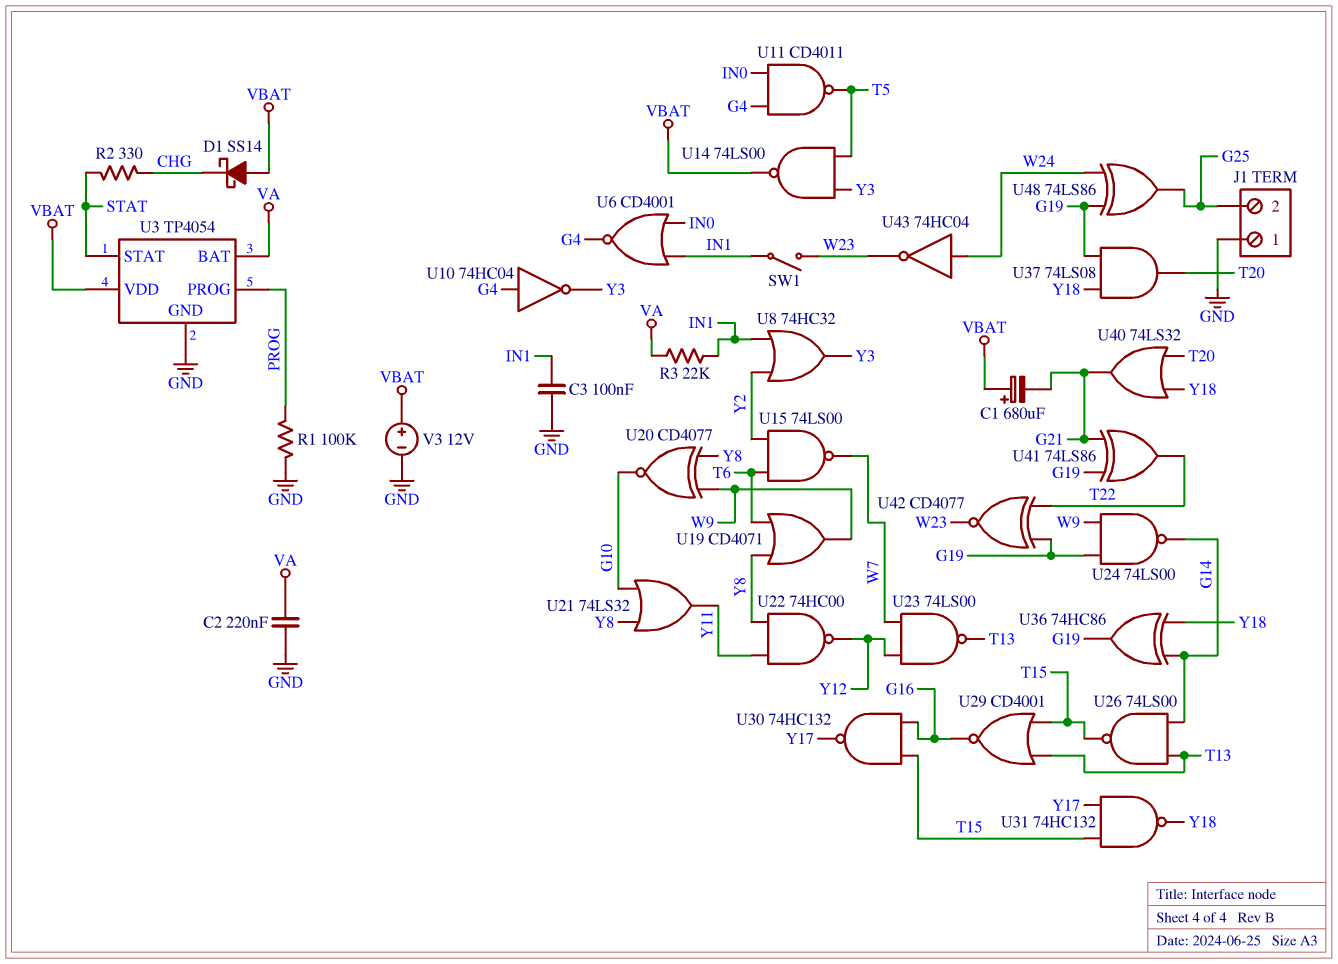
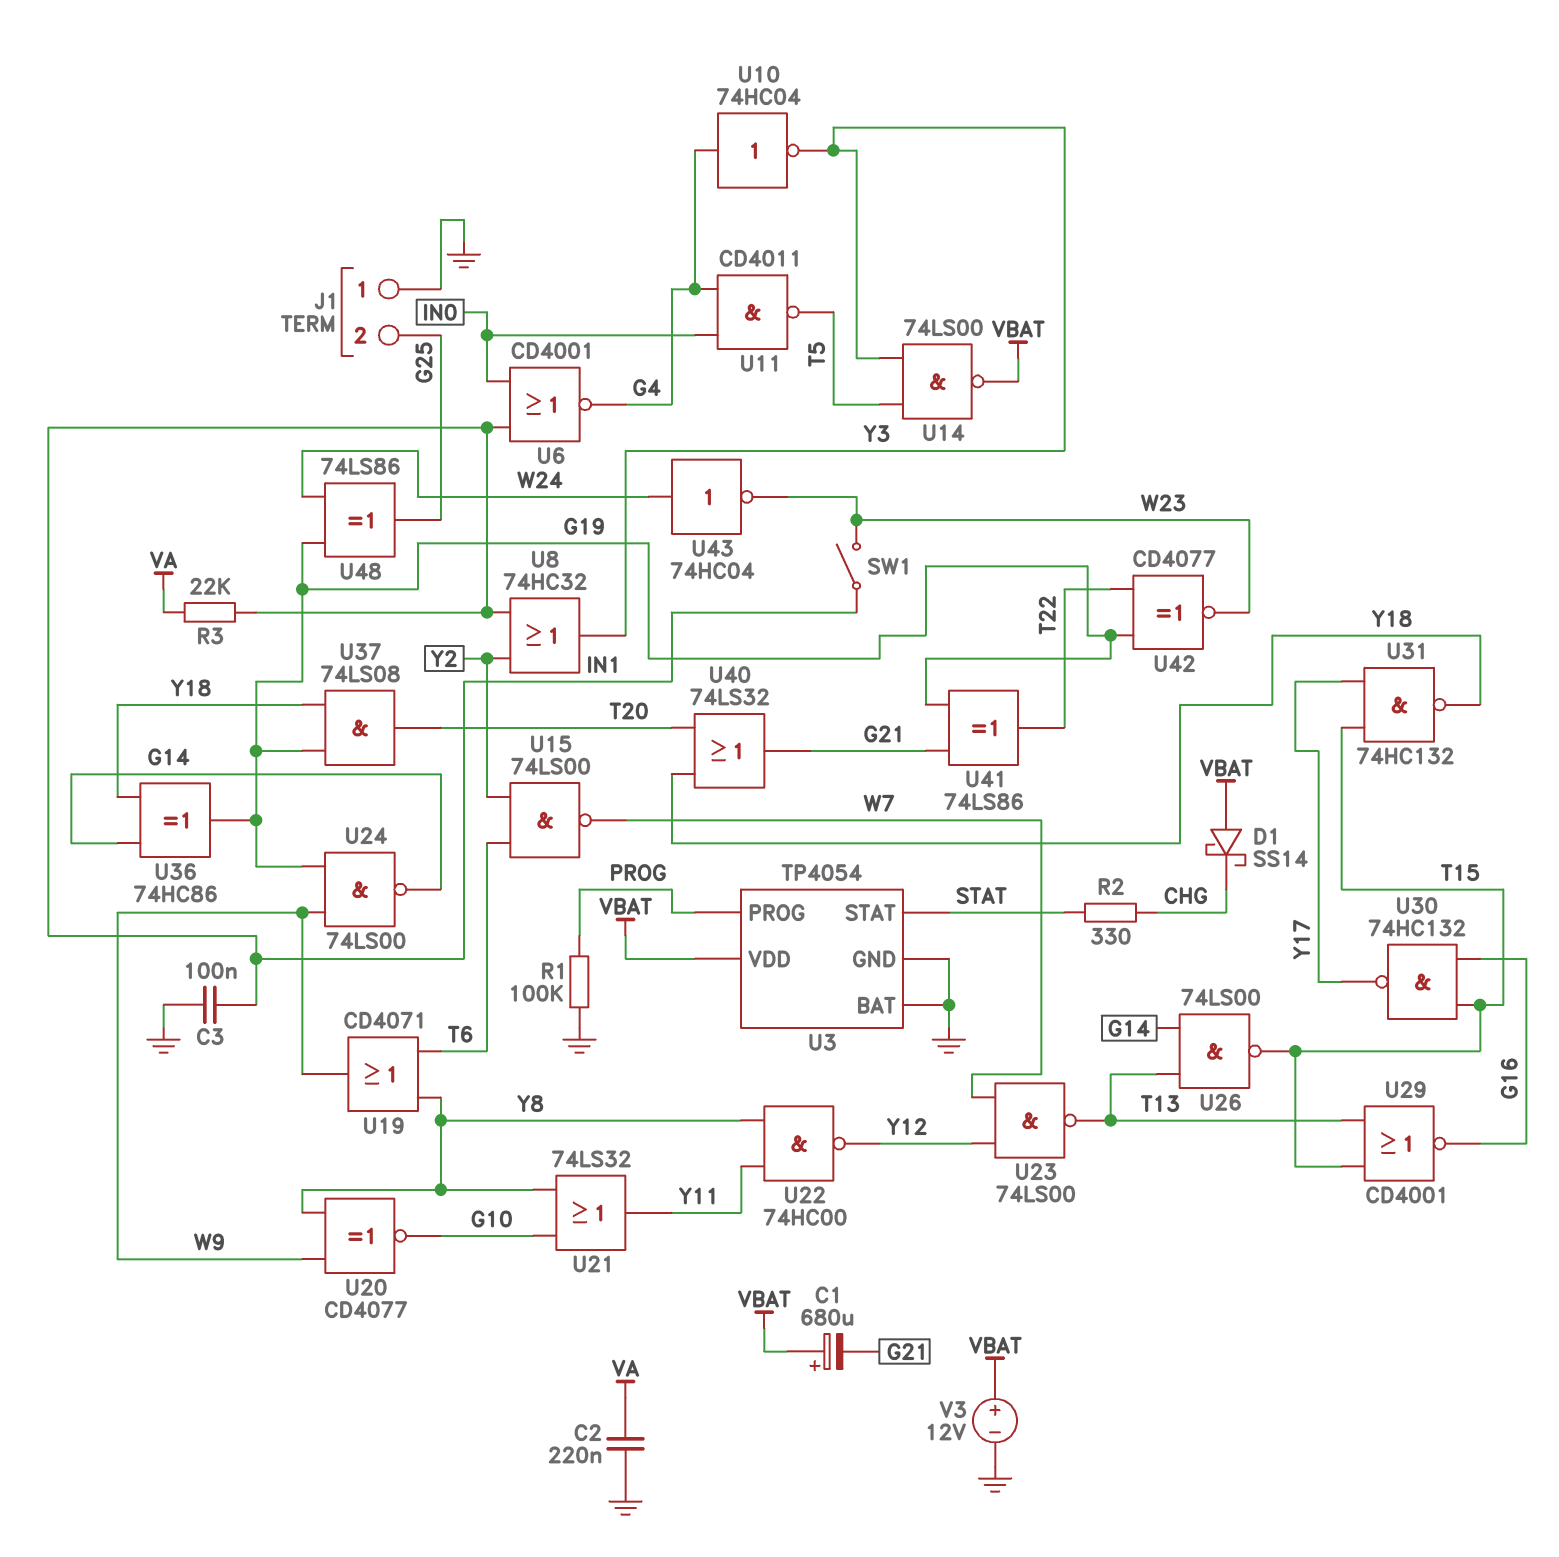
U3 pin BAT: VA -> GND

